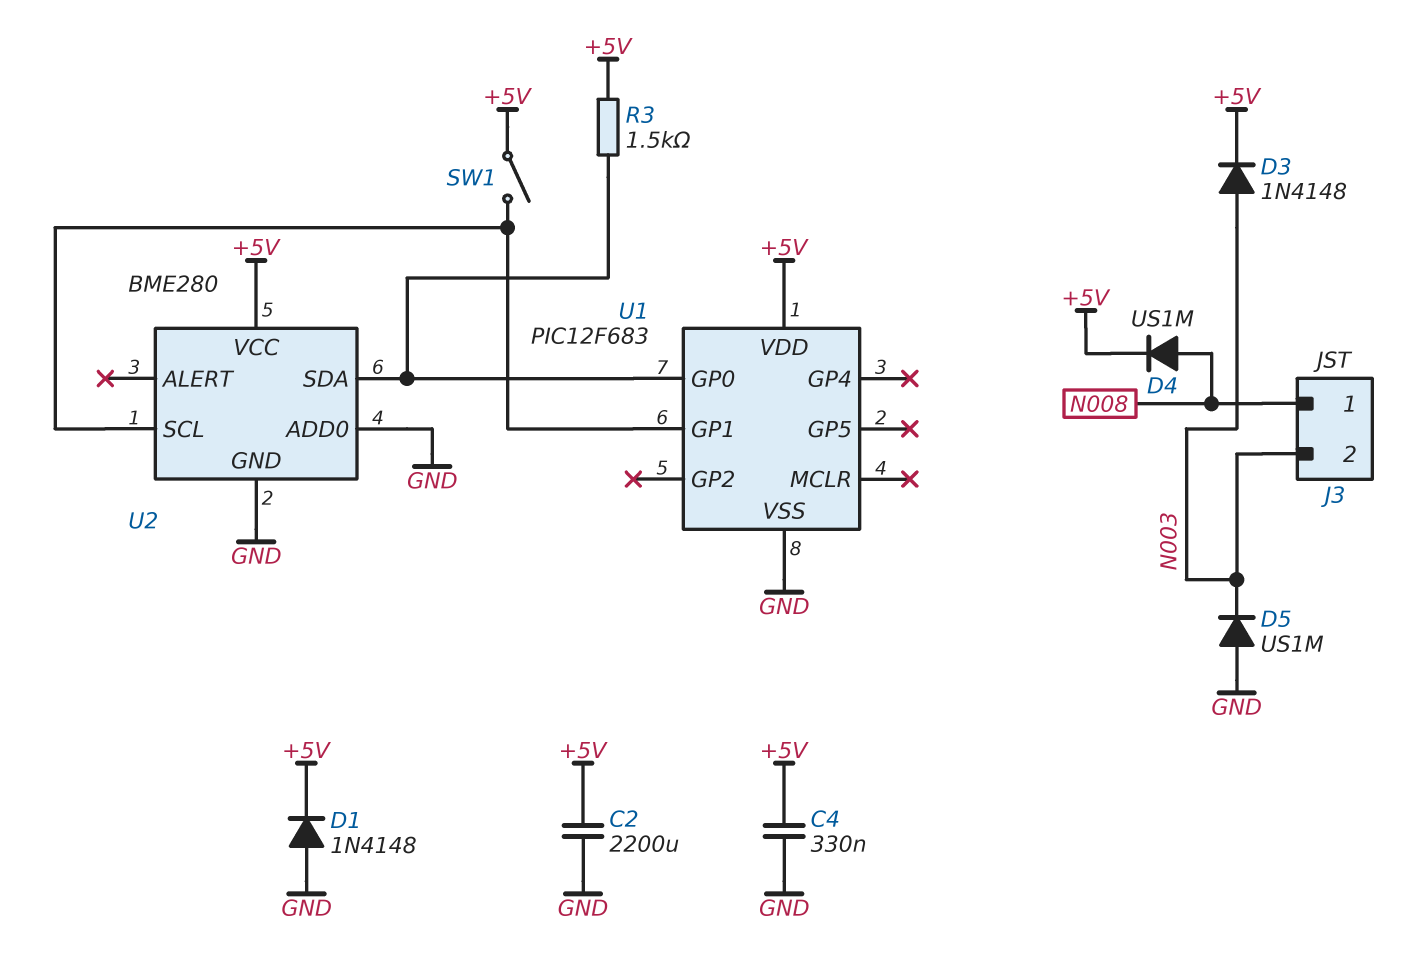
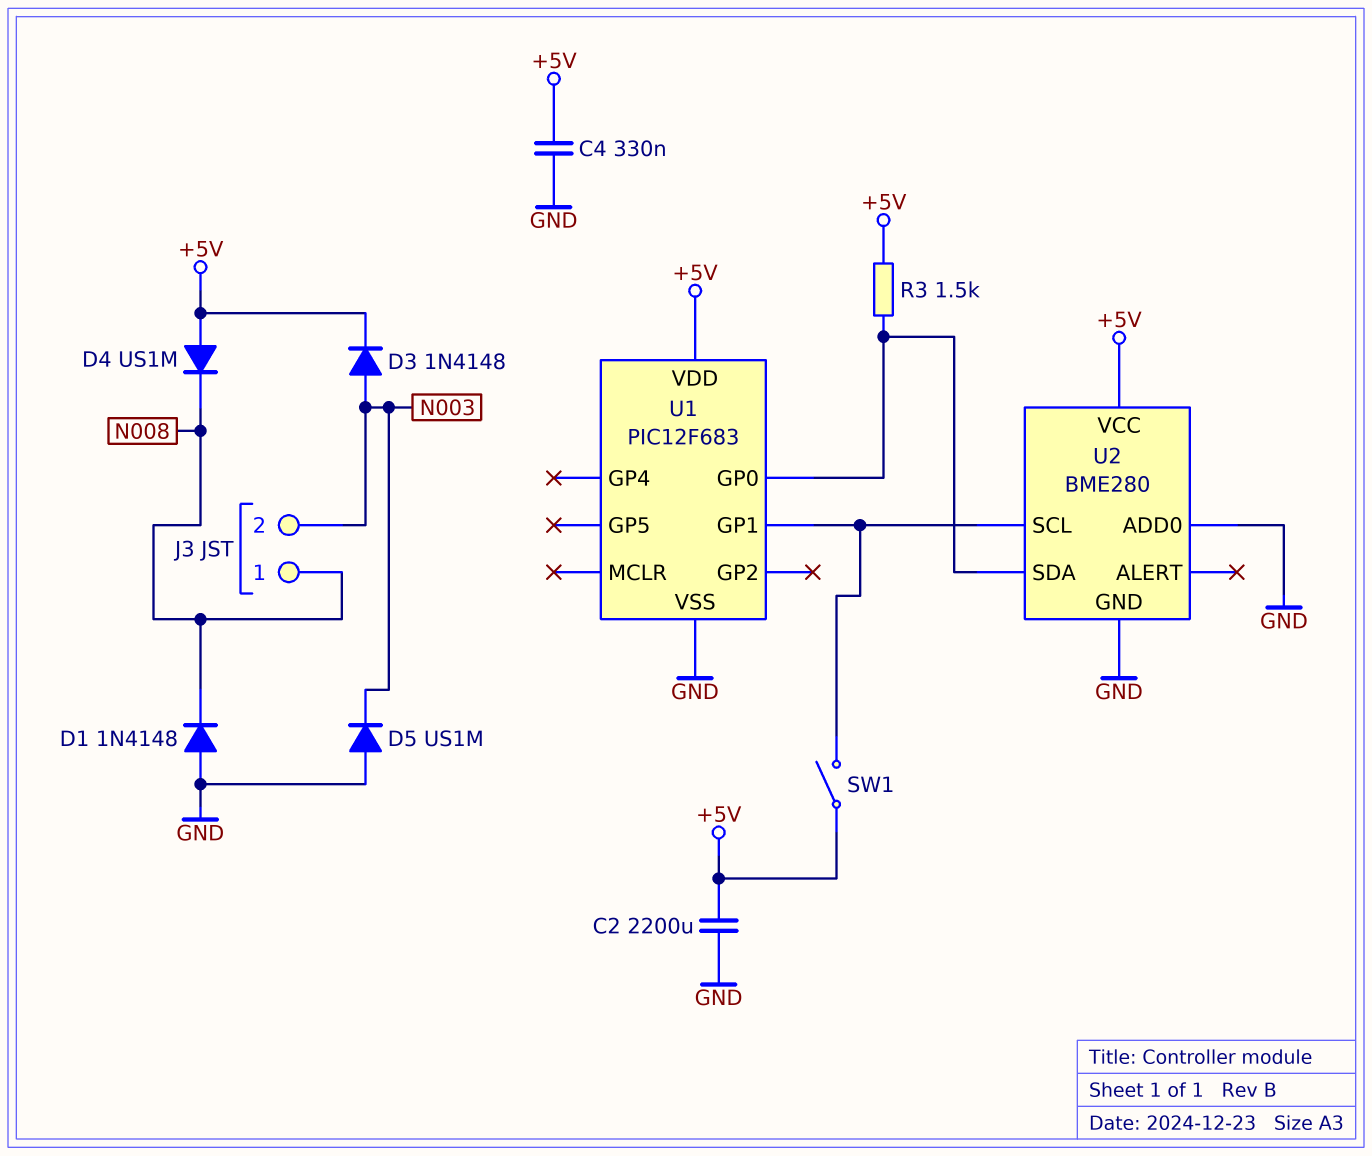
D1: diode 1N4148 (A GND, K +5V) -> diode 1N4148 (A GND, K N008)
D4: diode US1M (A N008, K +5V) -> diode US1M (A +5V, K N008)

